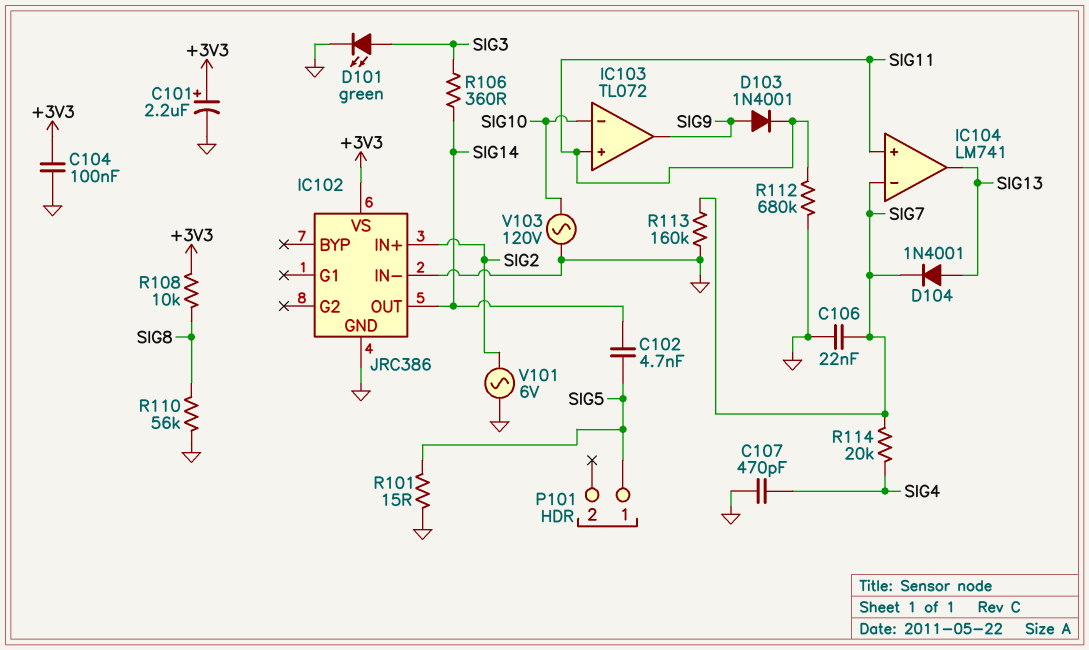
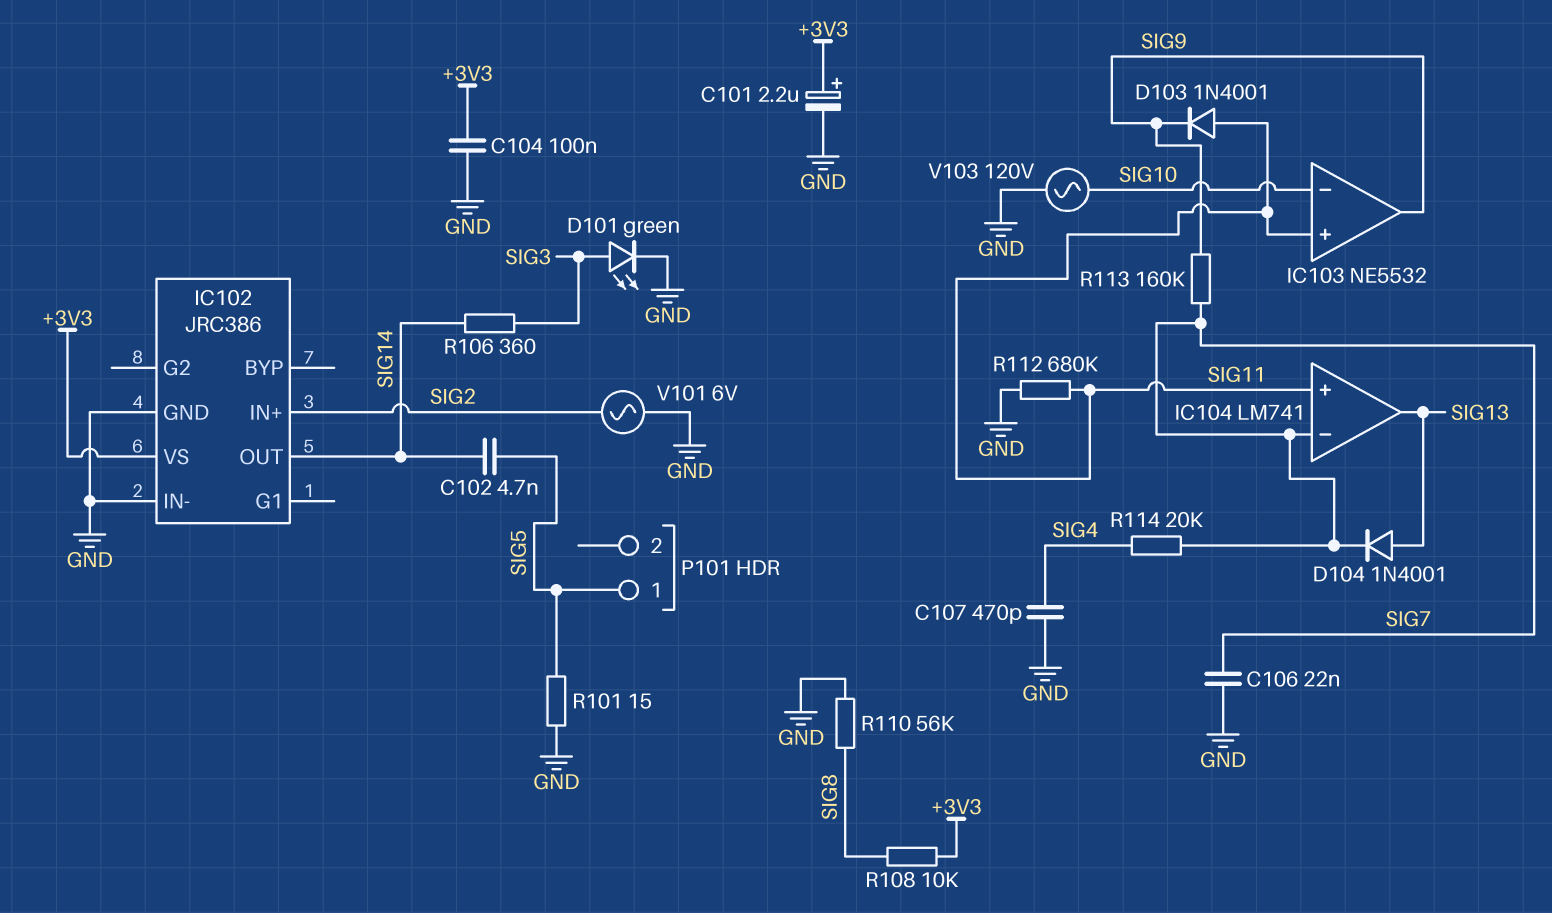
D103: diode 1N4001 (A SIG9, K SIG11) -> diode 1N4001 (A SIG11, K SIG9)
IC103: TL072 -> NE5532
R113: 160k (GND, SIG7) -> 160k (SIG7, SIG9)

